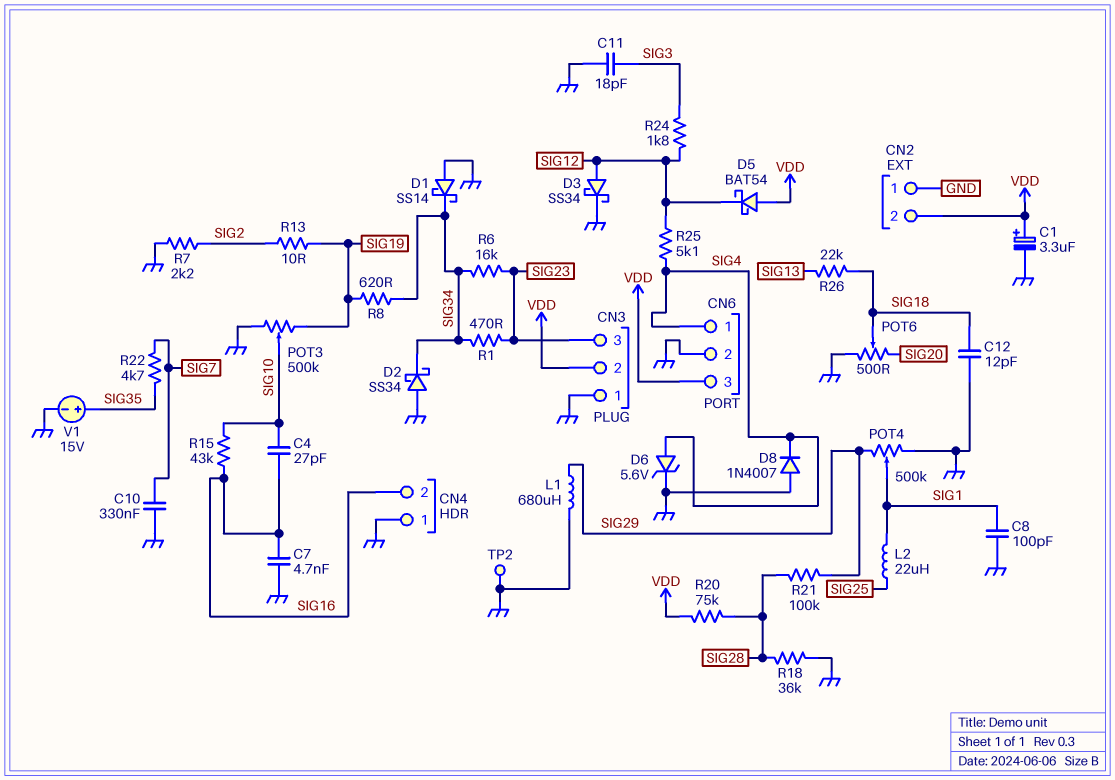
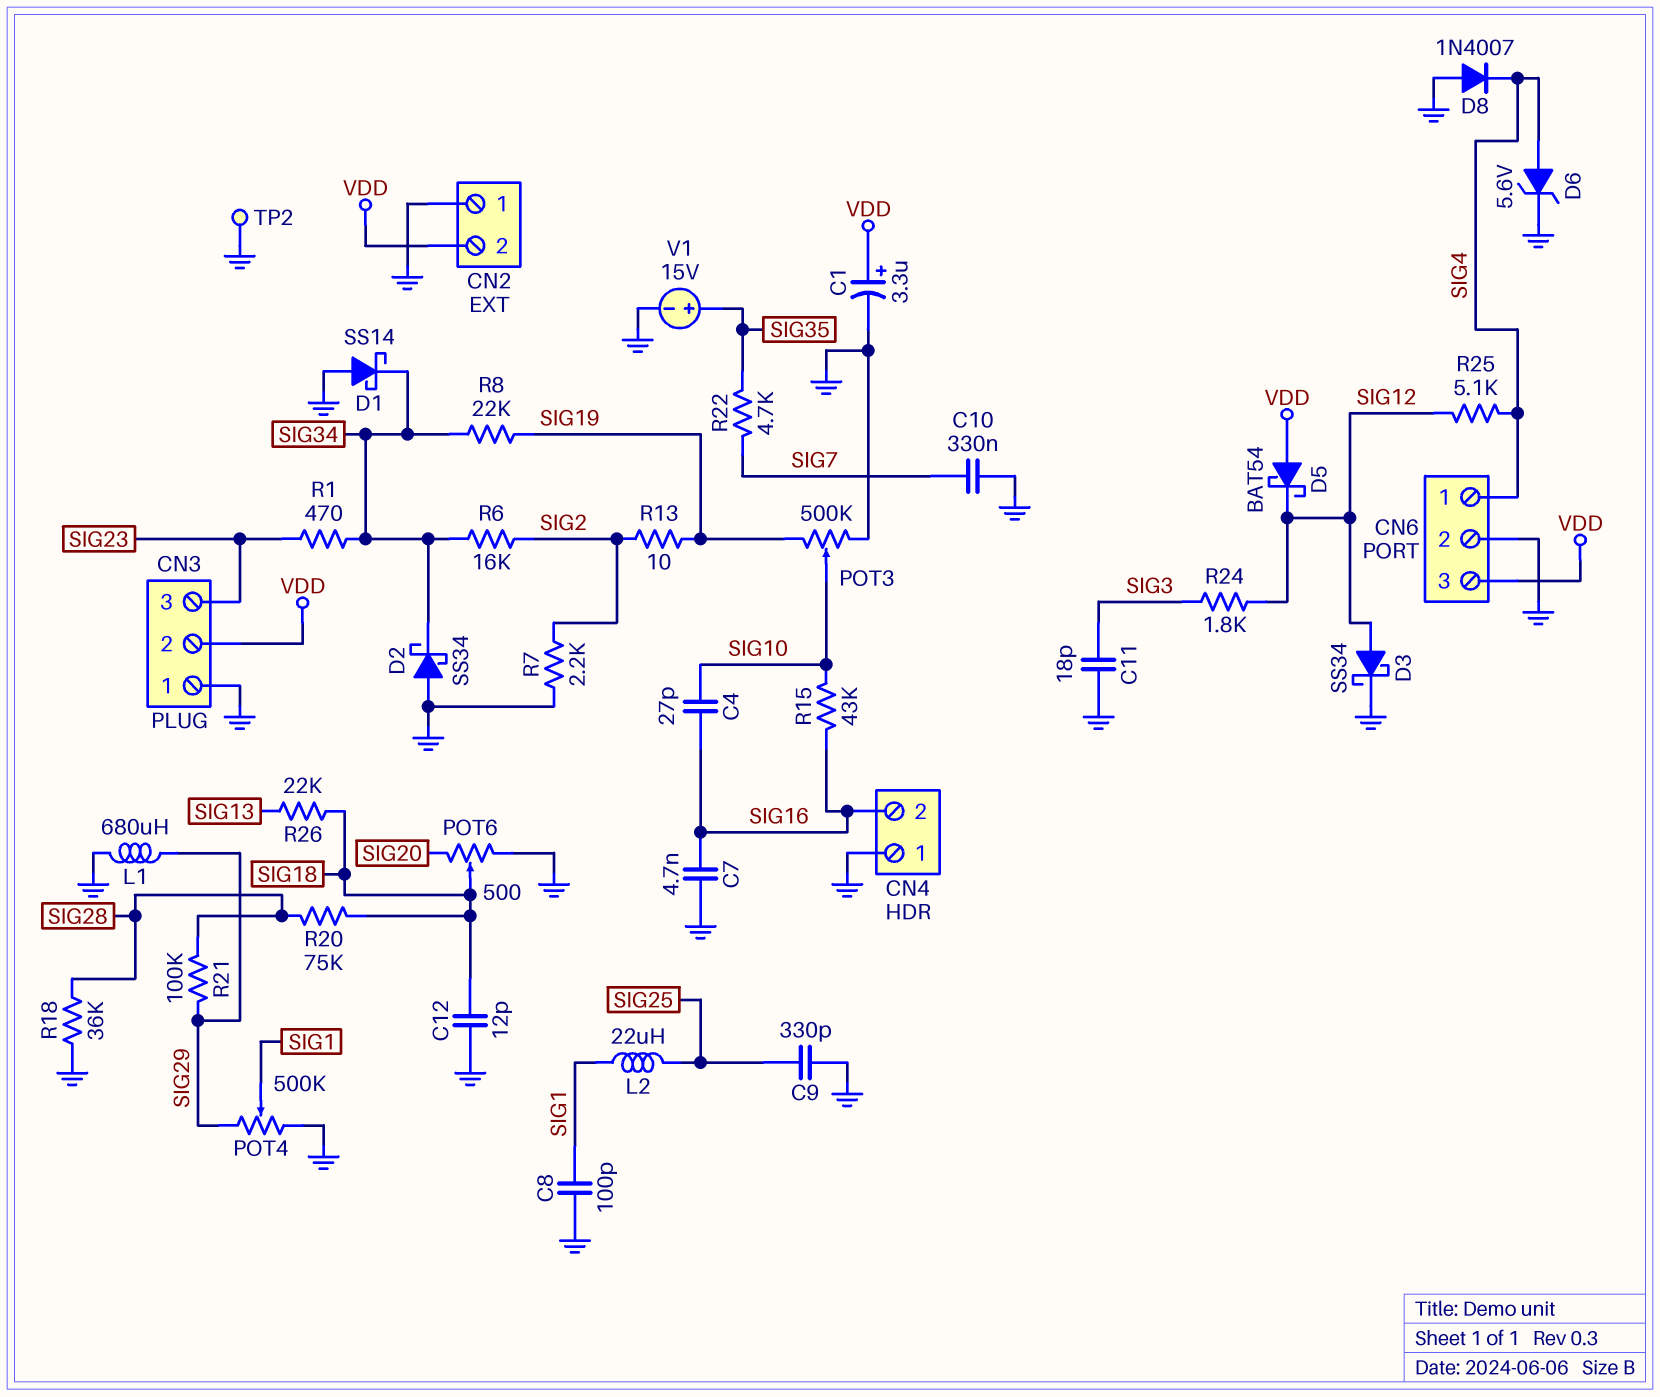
C9: none -> 330pF (GND, SIG25)
R6: 16k (SIG23, SIG34) -> 16k (SIG2, SIG34)
R8: 620 (SIG19, SIG34) -> 22k (SIG19, SIG34)
R20: 75k (SIG28, VDD) -> 75k (SIG18, SIG28)

